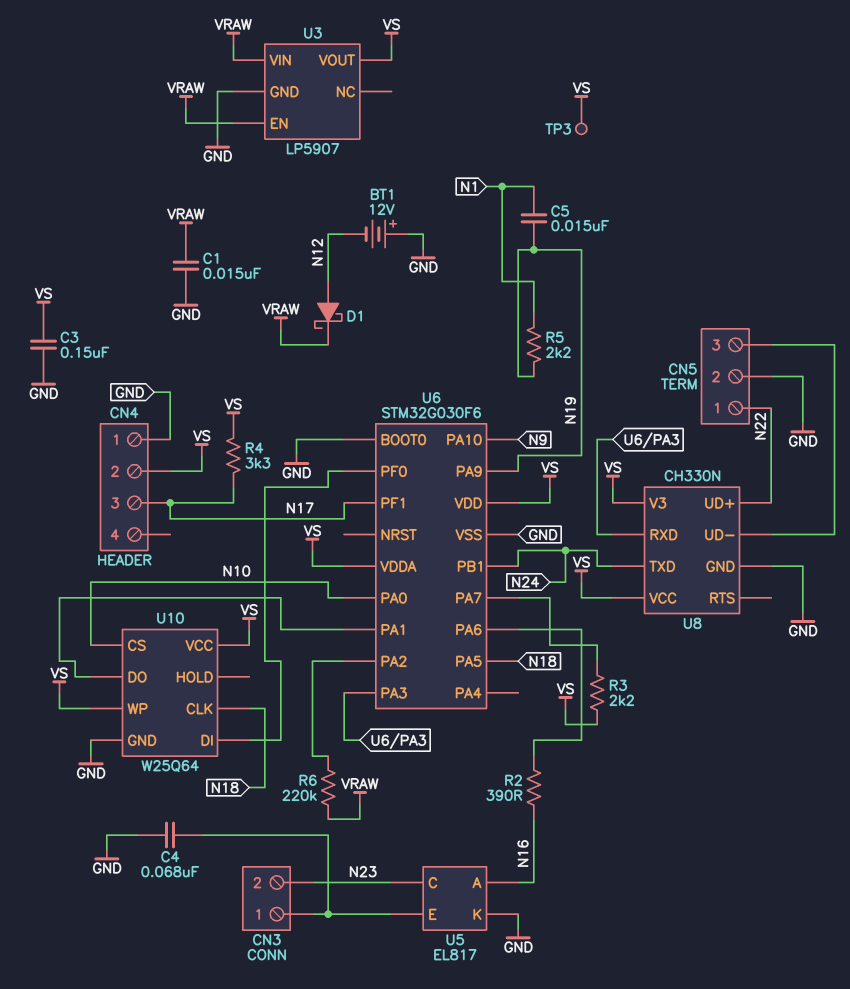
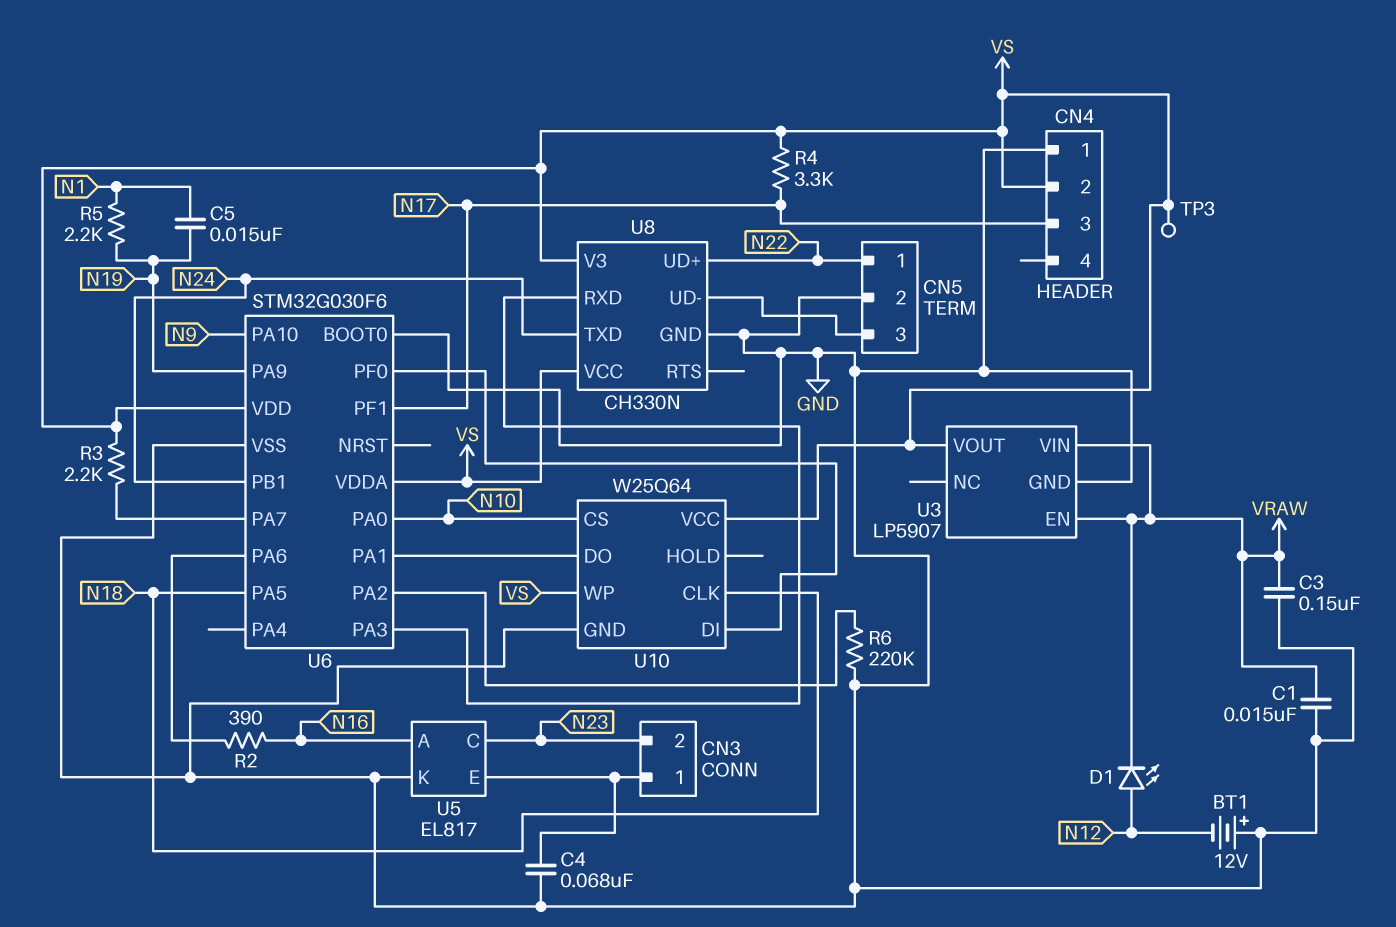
C3: 150nF (GND, VS) -> 150nF (GND, VRAW)
D1: schottky (A N12, K VRAW) -> LED (A N12, K VRAW)
R6: 220k (U6/PA2, VRAW) -> 220k (GND, U6/PA2)

